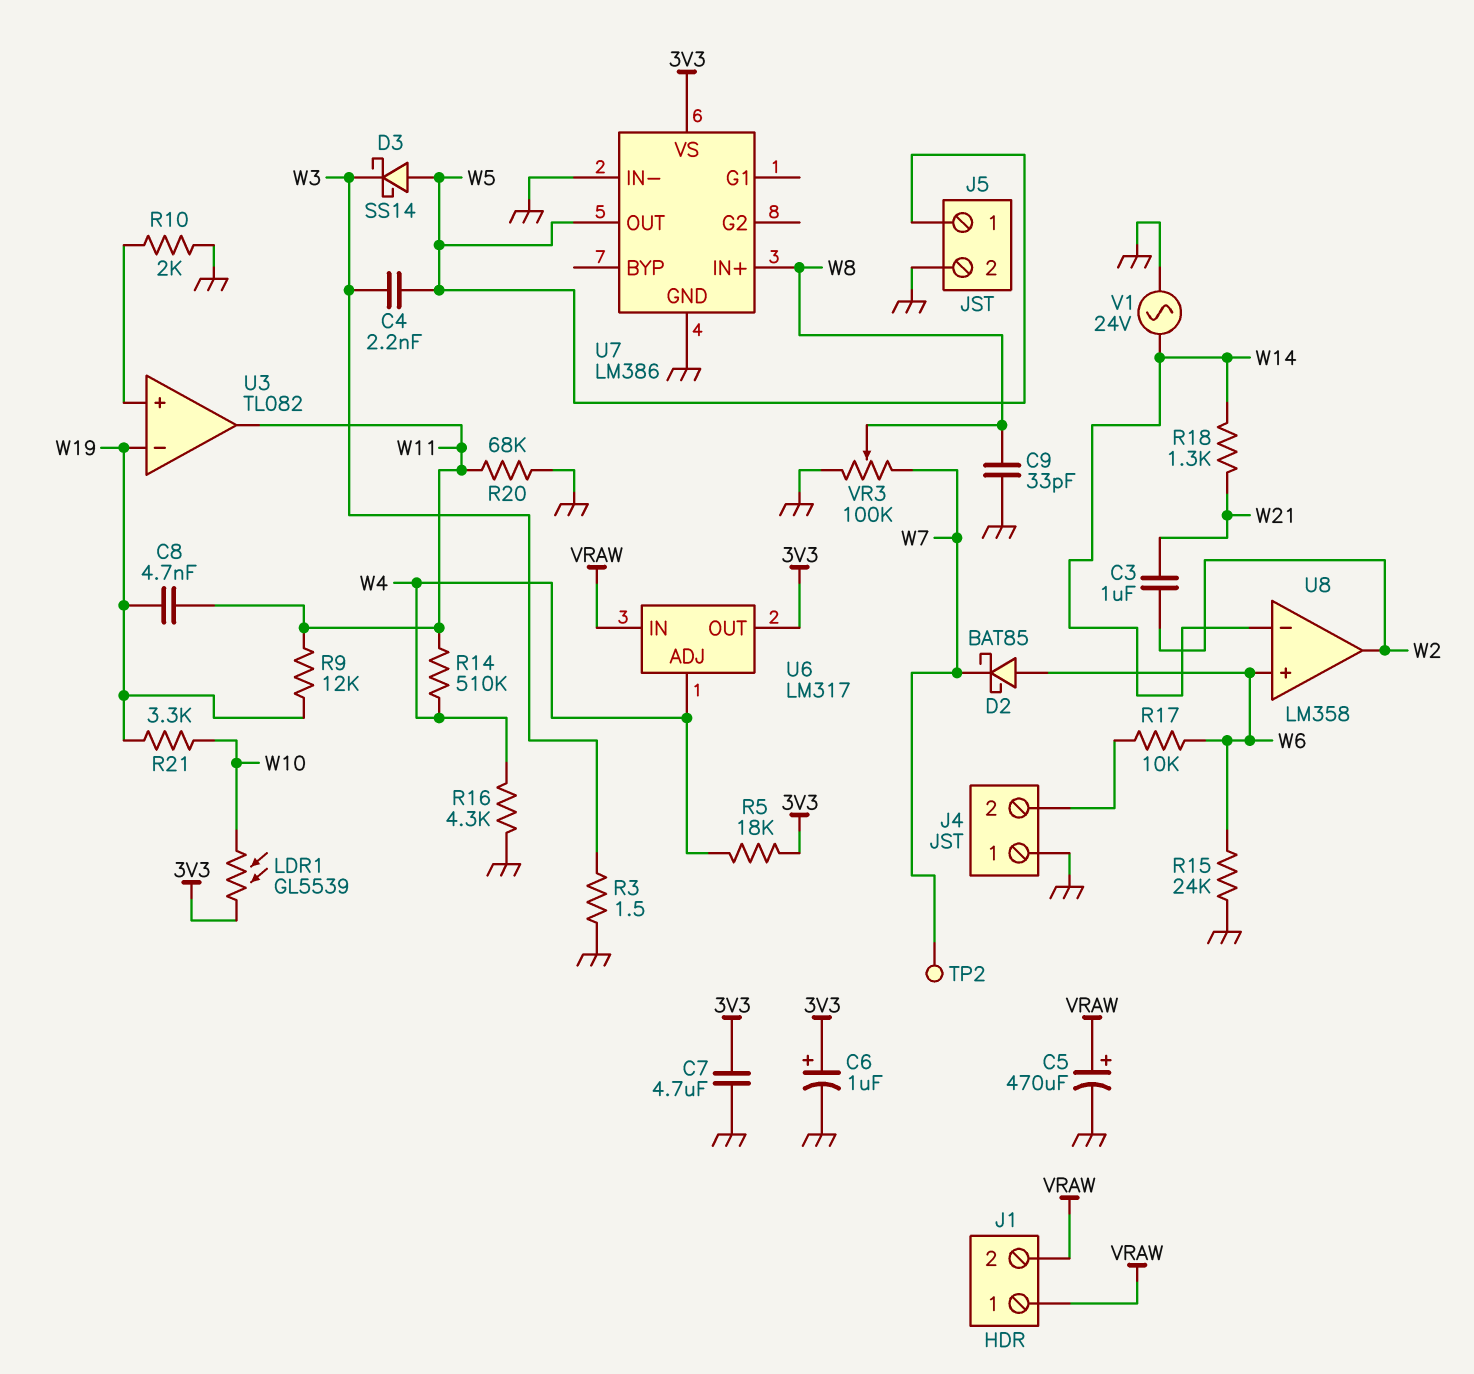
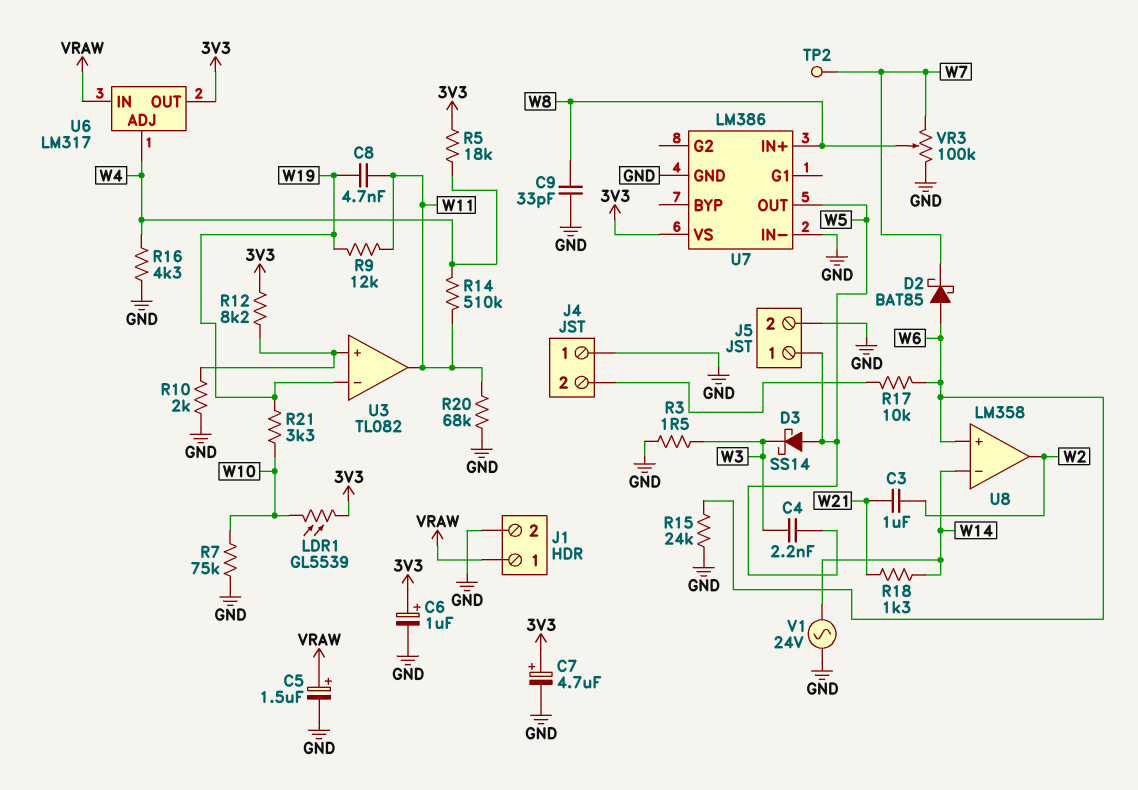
C5: 470uF (plus VRAW, minus GND) -> 1.5uF (plus VRAW, minus GND)
C7: 4.7uF (3V3, GND) -> 4.7uF (plus 3V3, minus GND)
J1 pin 2: VRAW -> GND
R7: none -> 75k (GND, W10)
R12: none -> 8.2k (3V3, U3/in+)

